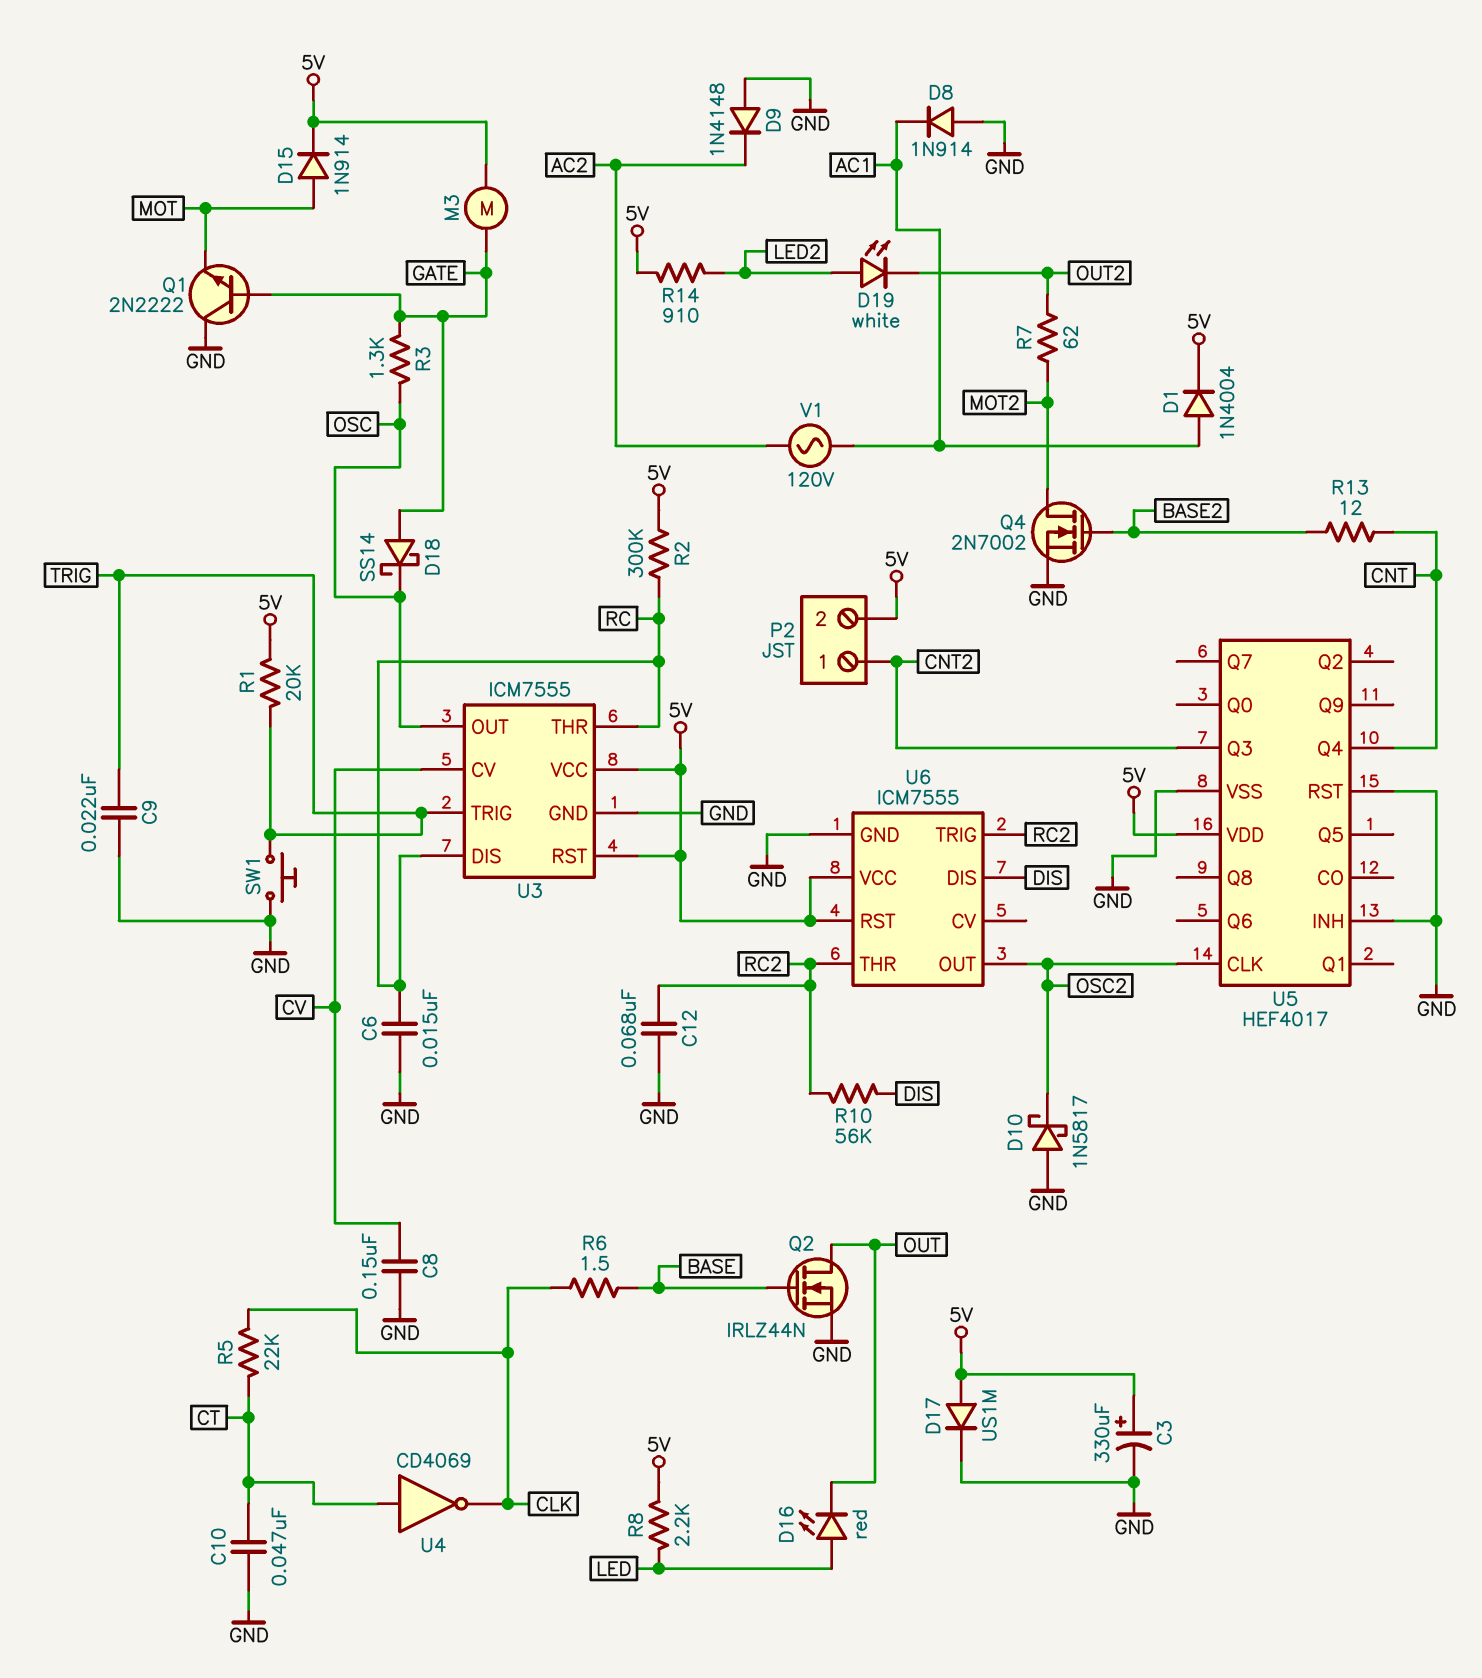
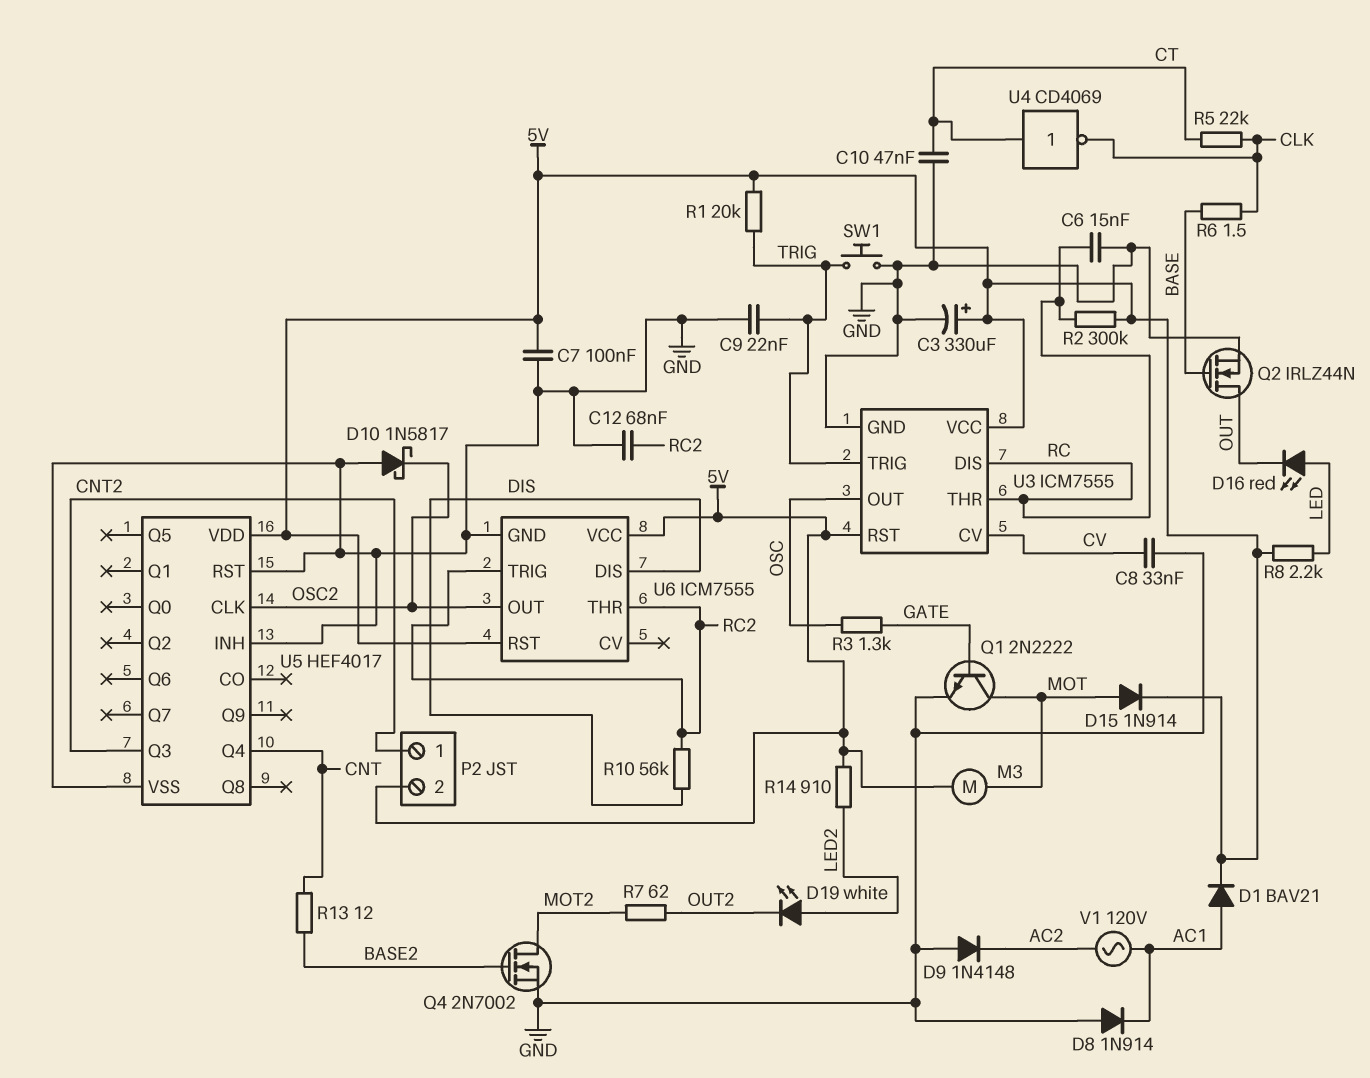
C7: none -> 100nF (5V, GND)
C8: 150nF (CV, GND) -> 33nF (CV, GND)
D1: diode 1N4004 (A AC1, K 5V) -> diode BAV21 (A AC1, K 5V)
D17: diode US1M (A 5V, K GND) -> none
D18: schottky SS14 (A GATE, K OSC) -> none
M3: motor (5V, GATE) -> motor (5V, MOT)
Q1: NPN 2N2222 (B GATE, C GND, E MOT) -> NPN 2N2222 (B GATE, C MOT, E GND)

